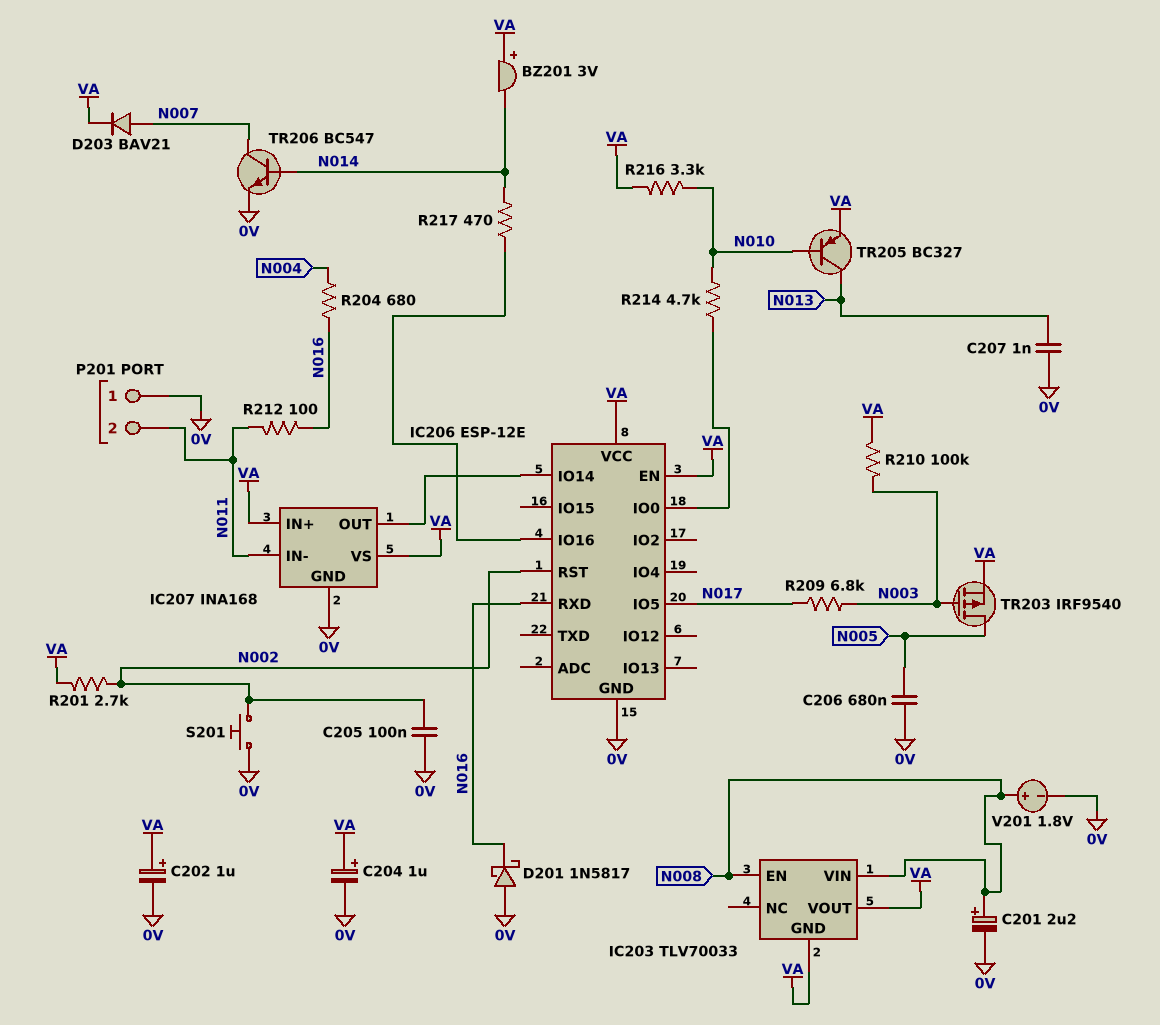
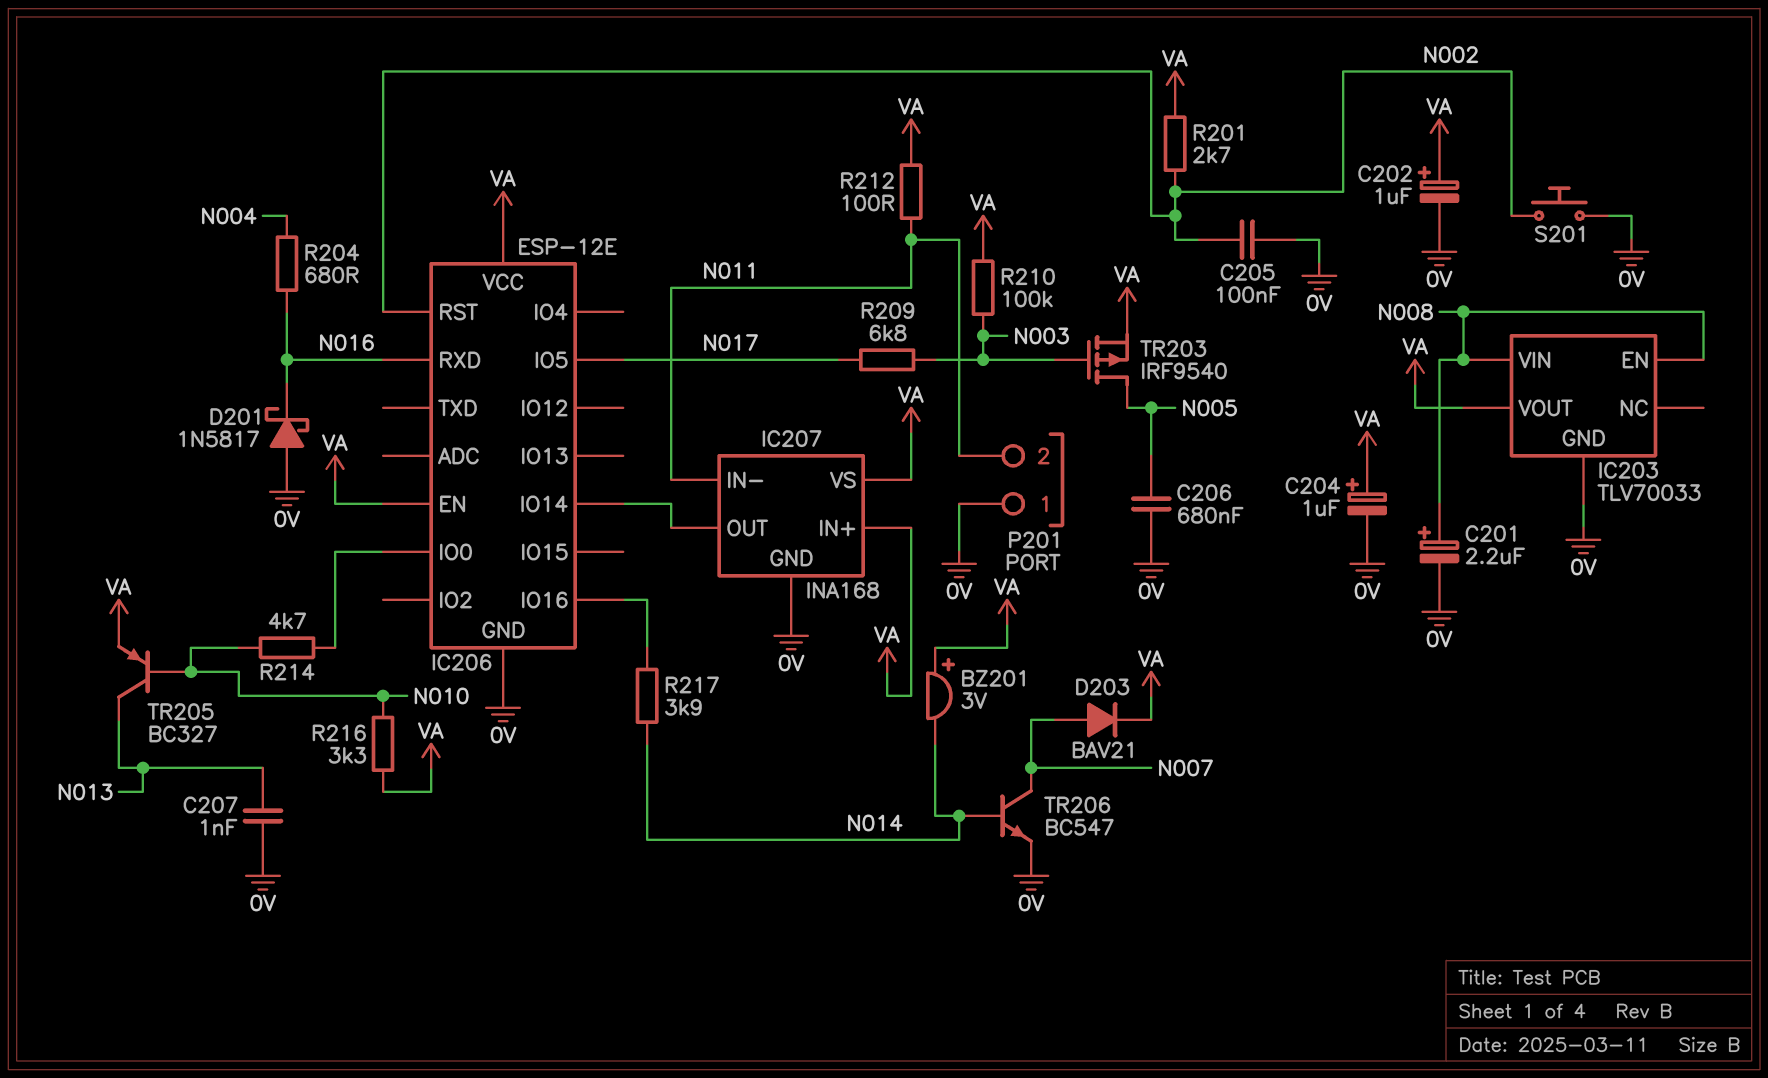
IC203 pin GND: VA -> 0V
R212: 100 (N011, N016) -> 100 (N011, VA)
R217: 470 (IC206/IO16, N014) -> 3.9k (IC206/IO16, N014)
V201: 1.8V (plus N008, minus 0V) -> none

